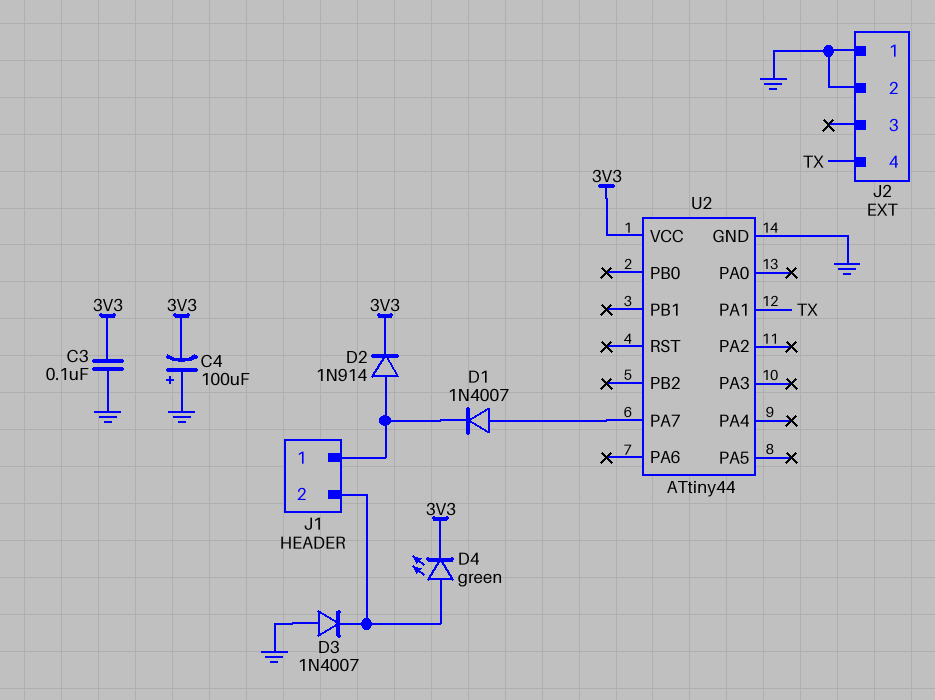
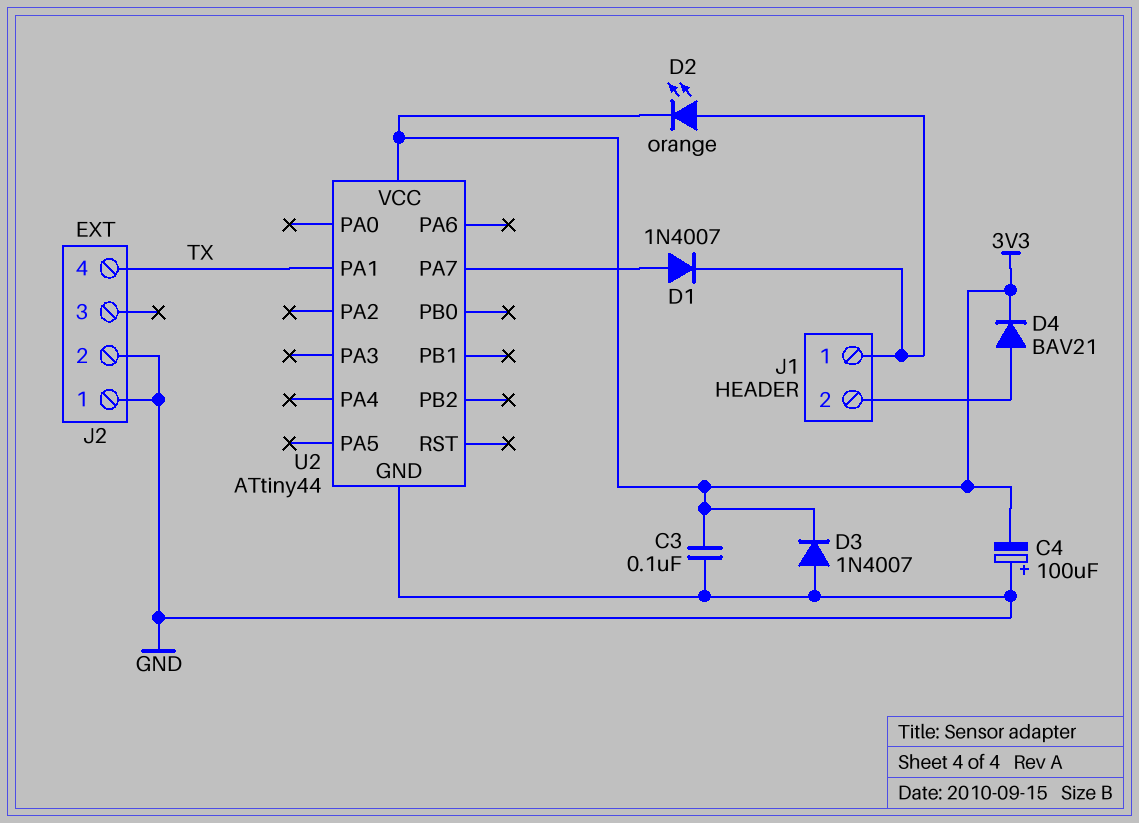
D2: diode 1N914 (A J1/1, K 3V3) -> LED orange (A J1/1, K 3V3)
D3: diode 1N4007 (A GND, K J1/2) -> diode 1N4007 (A GND, K 3V3)
D4: LED green (A J1/2, K 3V3) -> diode BAV21 (A J1/2, K 3V3)

